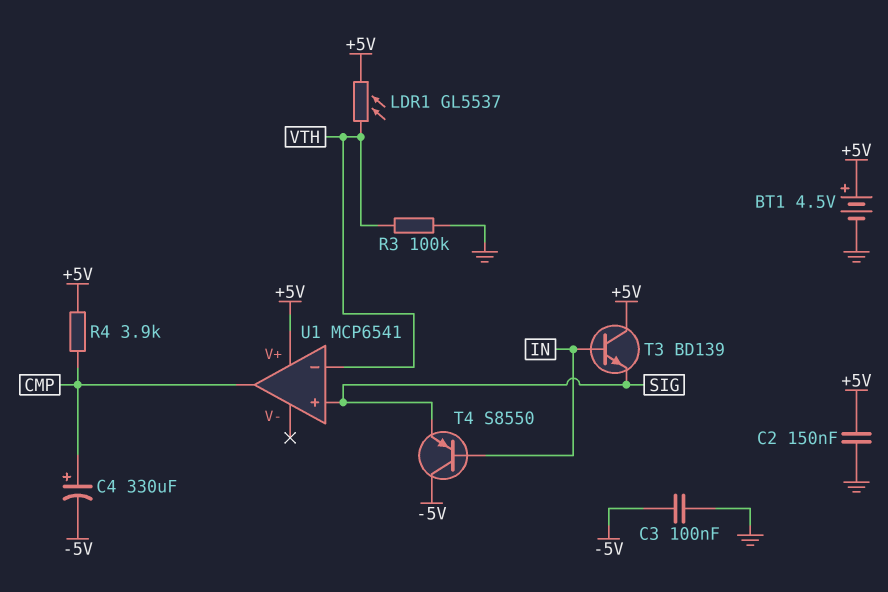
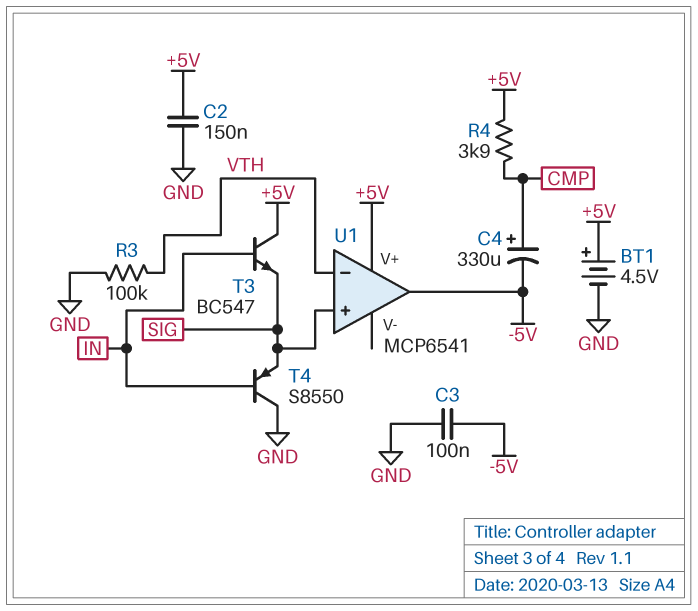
LDR1: GL5537 (+5V, VTH) -> none
T3: NPN BD139 (B IN, C +5V, E SIG) -> NPN BC547 (B IN, C +5V, E SIG)
T4: PNP S8550 (B IN, C -5V, E SIG) -> PNP S8550 (B IN, C GND, E SIG)
U1 pin out: CMP -> -5V

